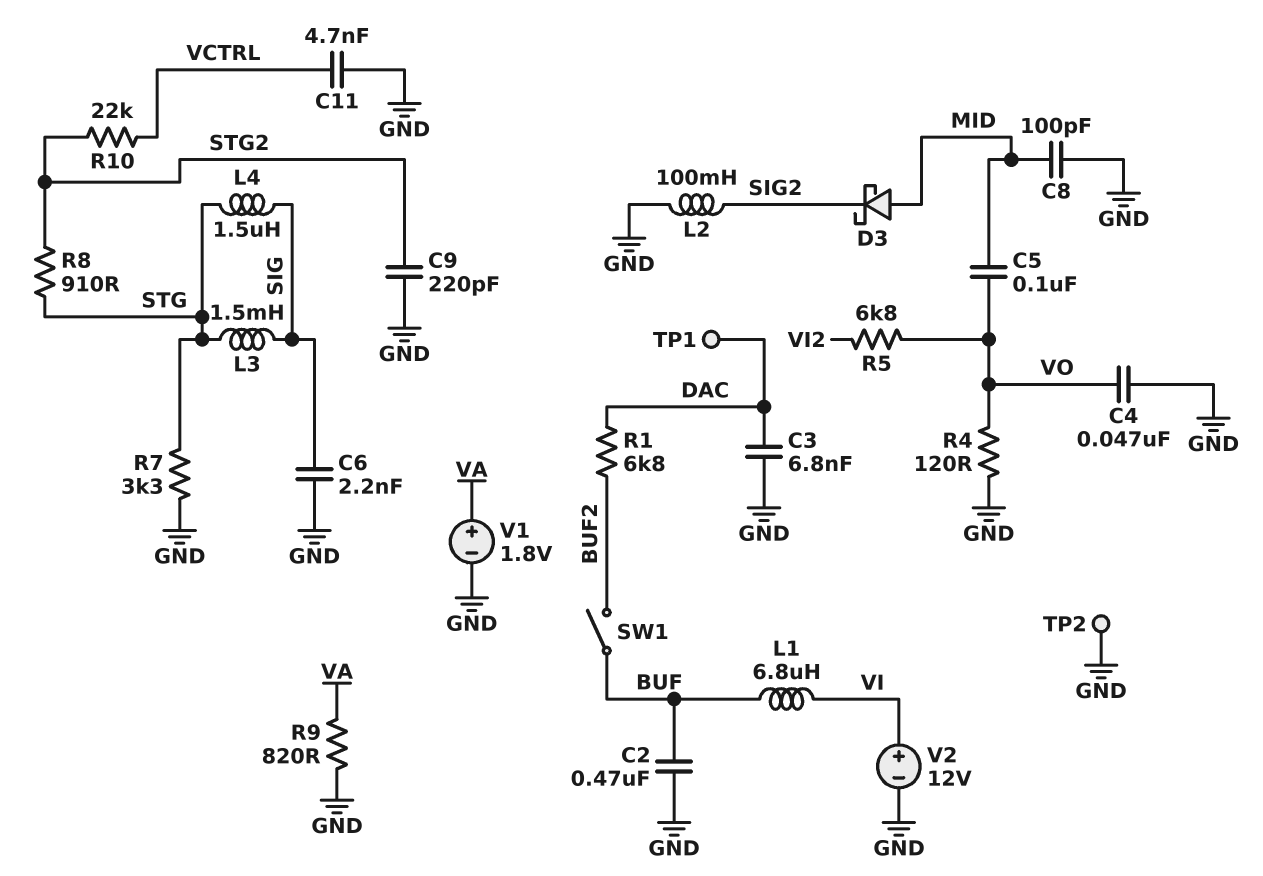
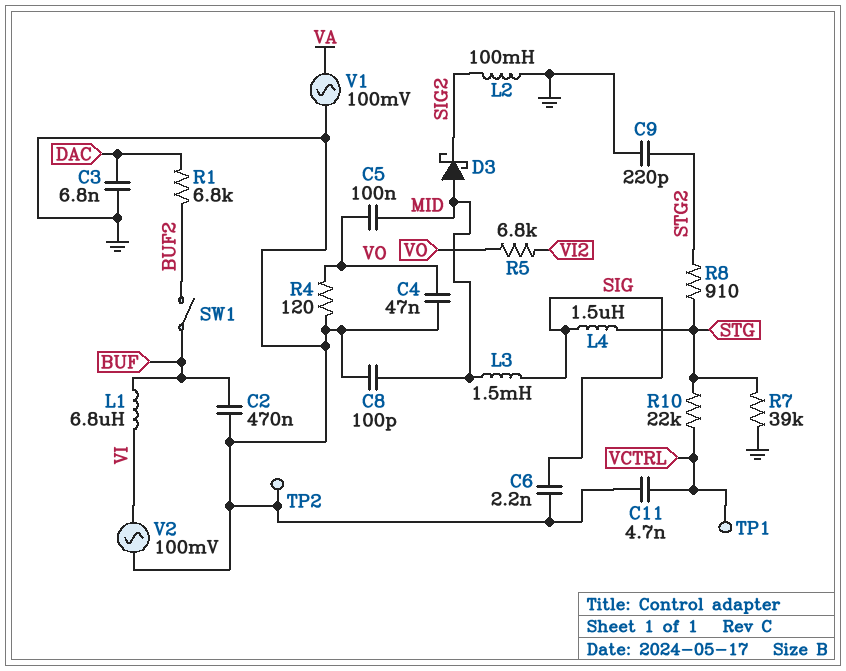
L3: 1.5mH (SIG, STG) -> 1.5mH (MID, SIG)
R7: 3.3k (GND, STG) -> 39k (GND, STG)
R9: 820 (GND, VA) -> none
R10: 22k (STG2, VCTRL) -> 22k (STG, VCTRL)
TP1: test point (DAC) -> test point (VCTRL)
V1: 1.8V (plus VA, minus GND) -> AC 100mV (GND, VA)
V2: 12V (plus VI, minus GND) -> AC 100mV (GND, VI)

